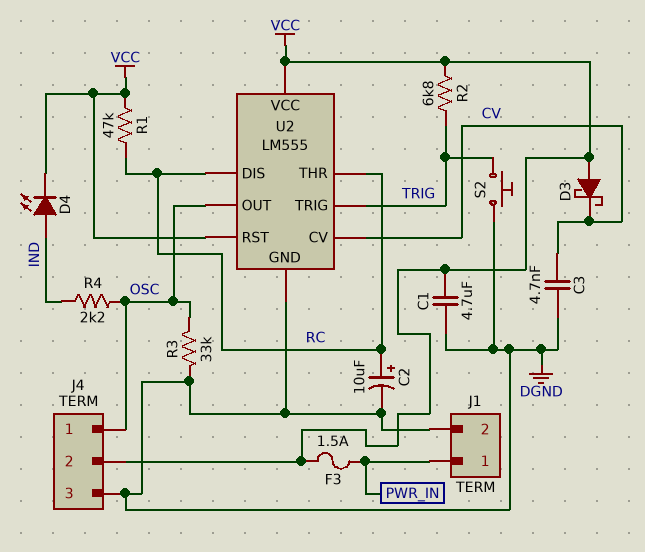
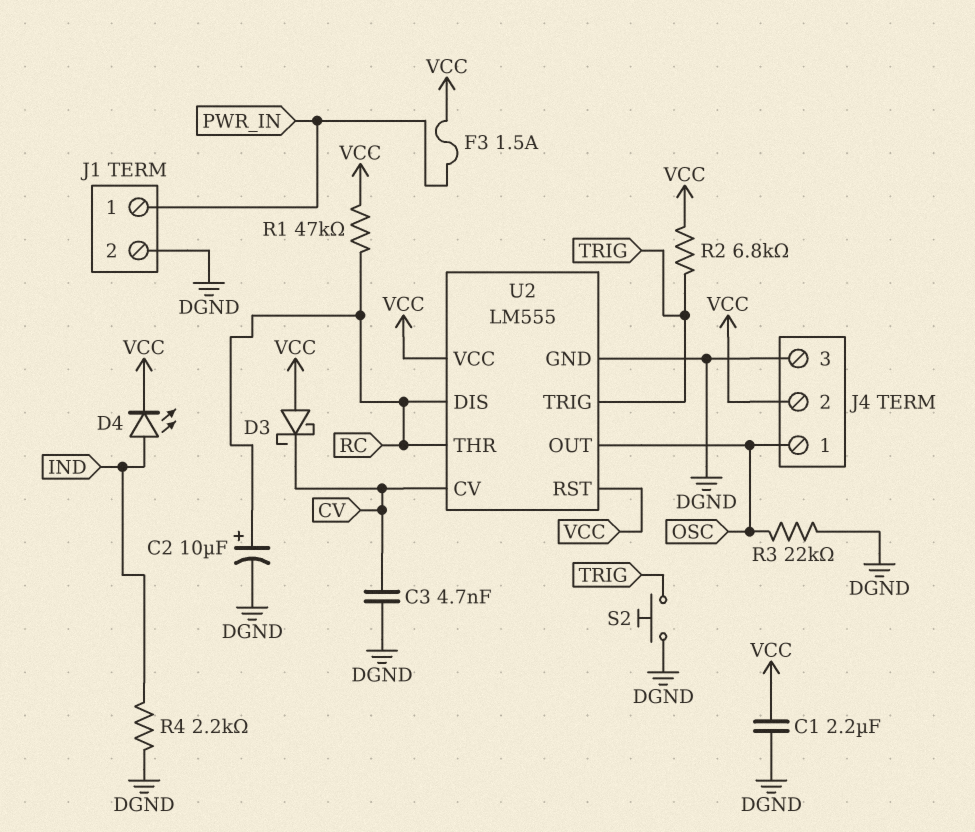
C1: 4.7uF (DGND, VCC) -> 2.2uF (DGND, VCC)
R3: 33k (DGND, OSC) -> 22k (DGND, OSC)
R4: 2.2k (IND, OSC) -> 2.2k (DGND, IND)

